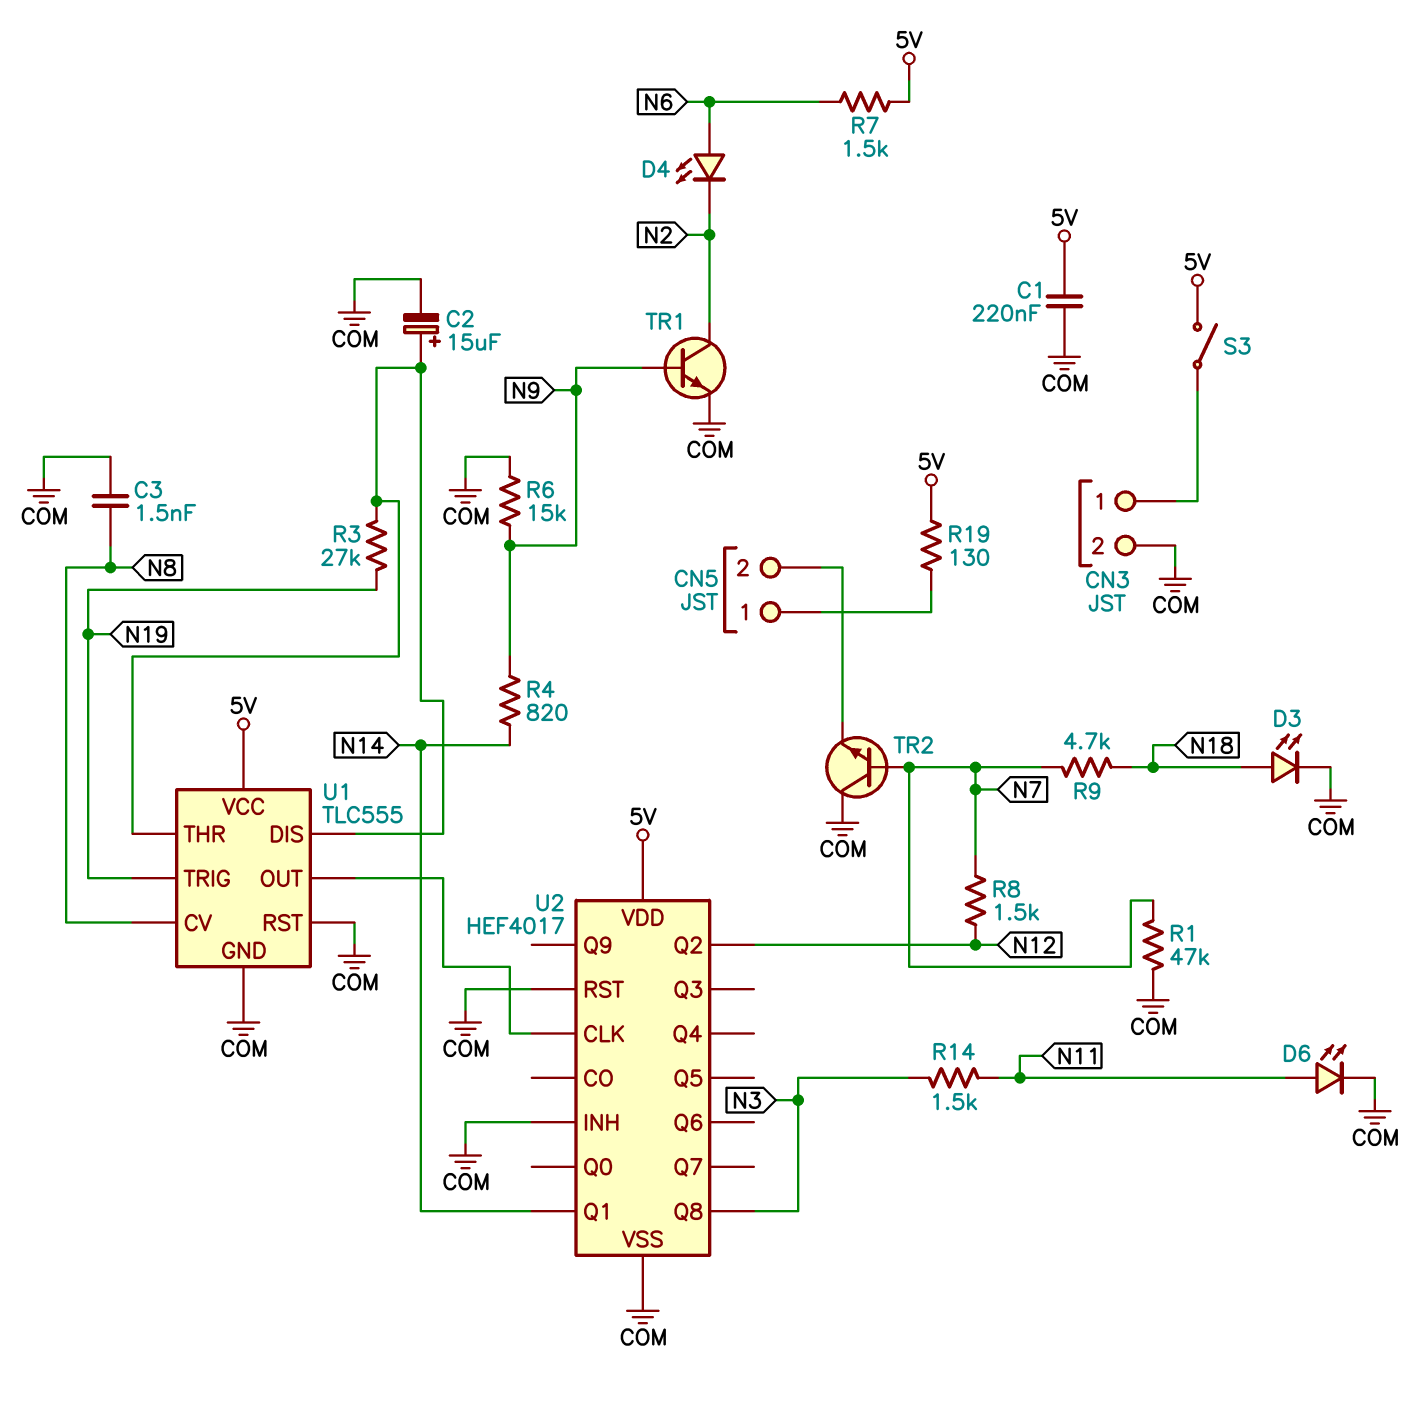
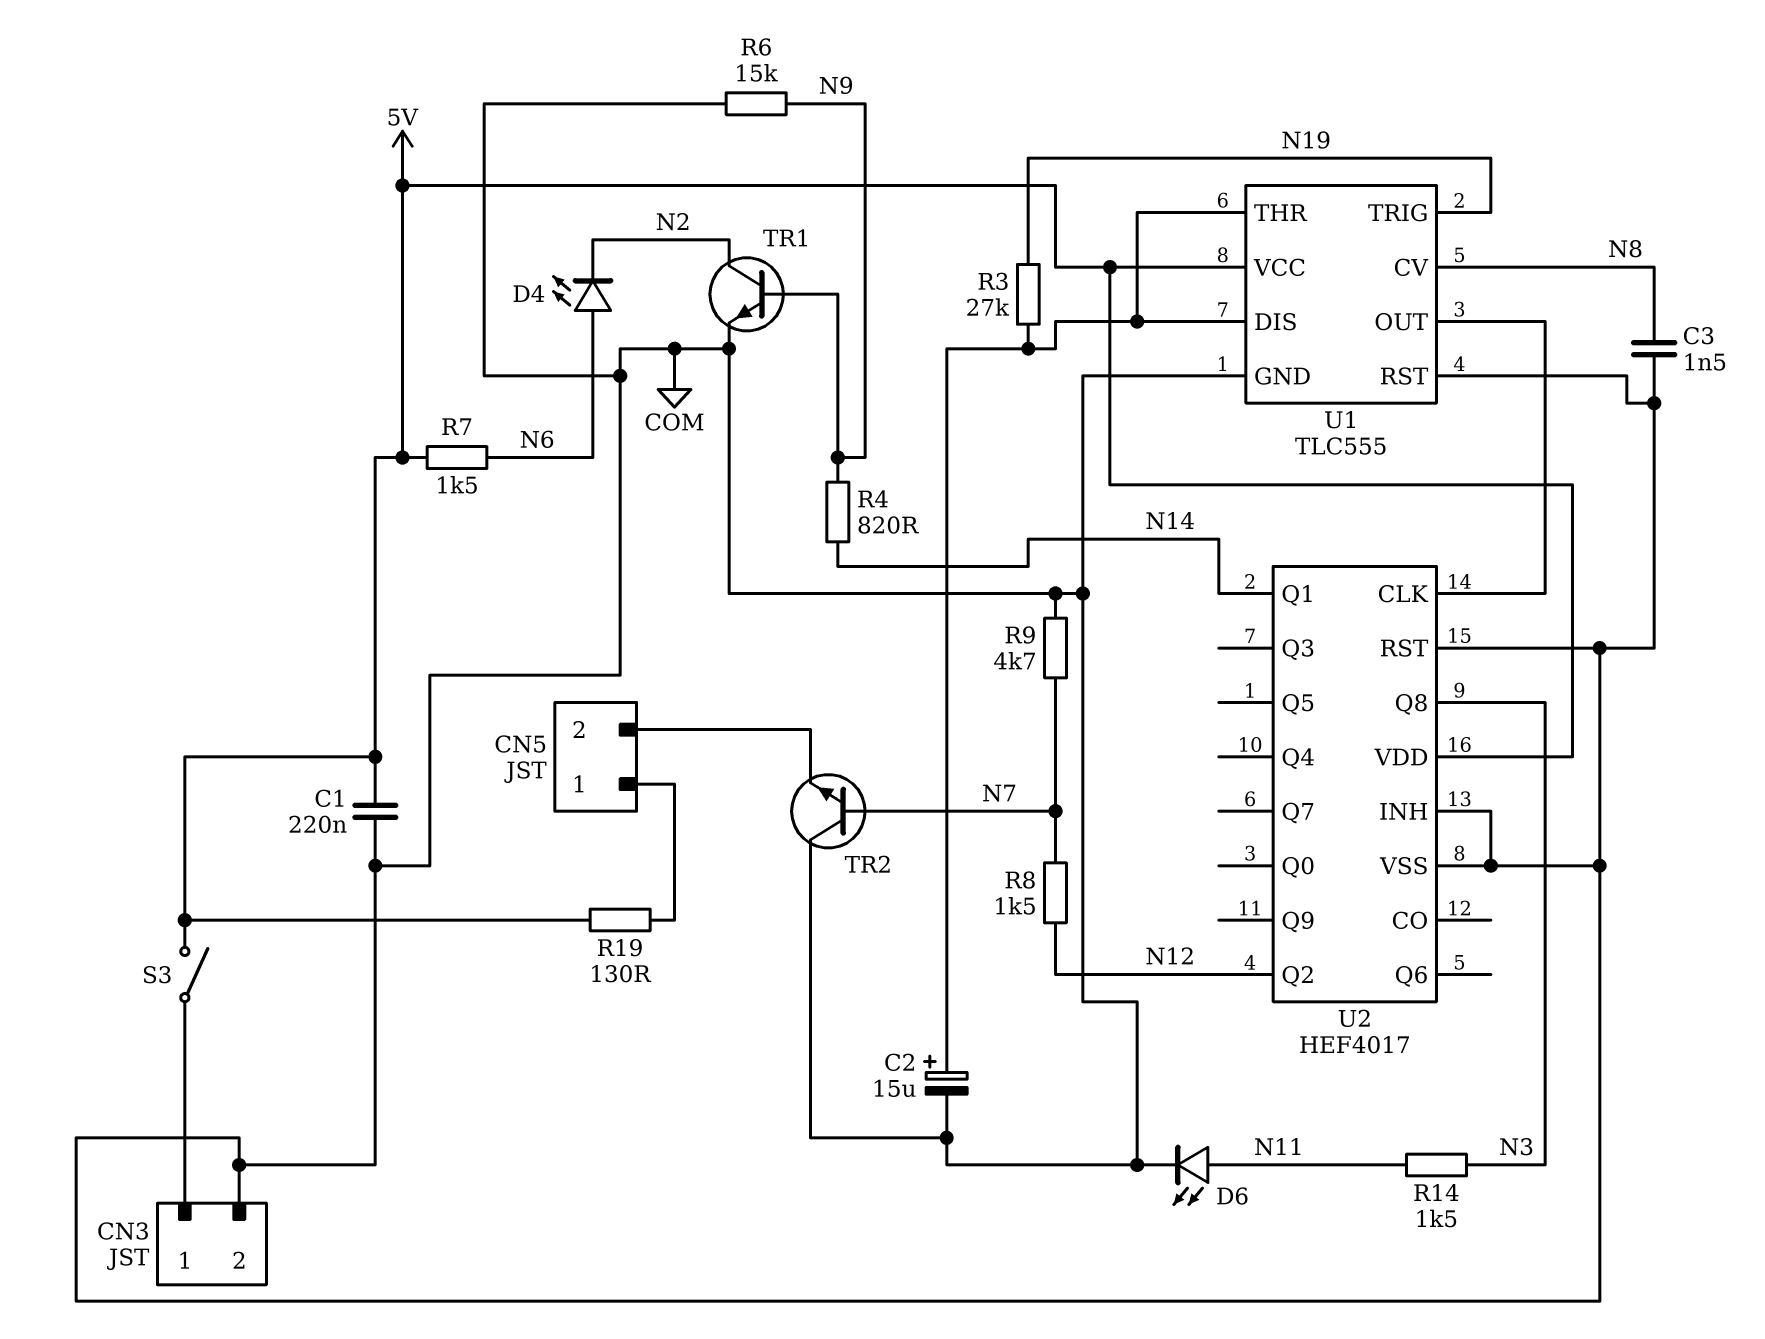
D3: LED (A N18, K COM) -> none
R1: 47k (COM, N7) -> none
R9: 4.7k (N7, N18) -> 4.7k (COM, N7)

